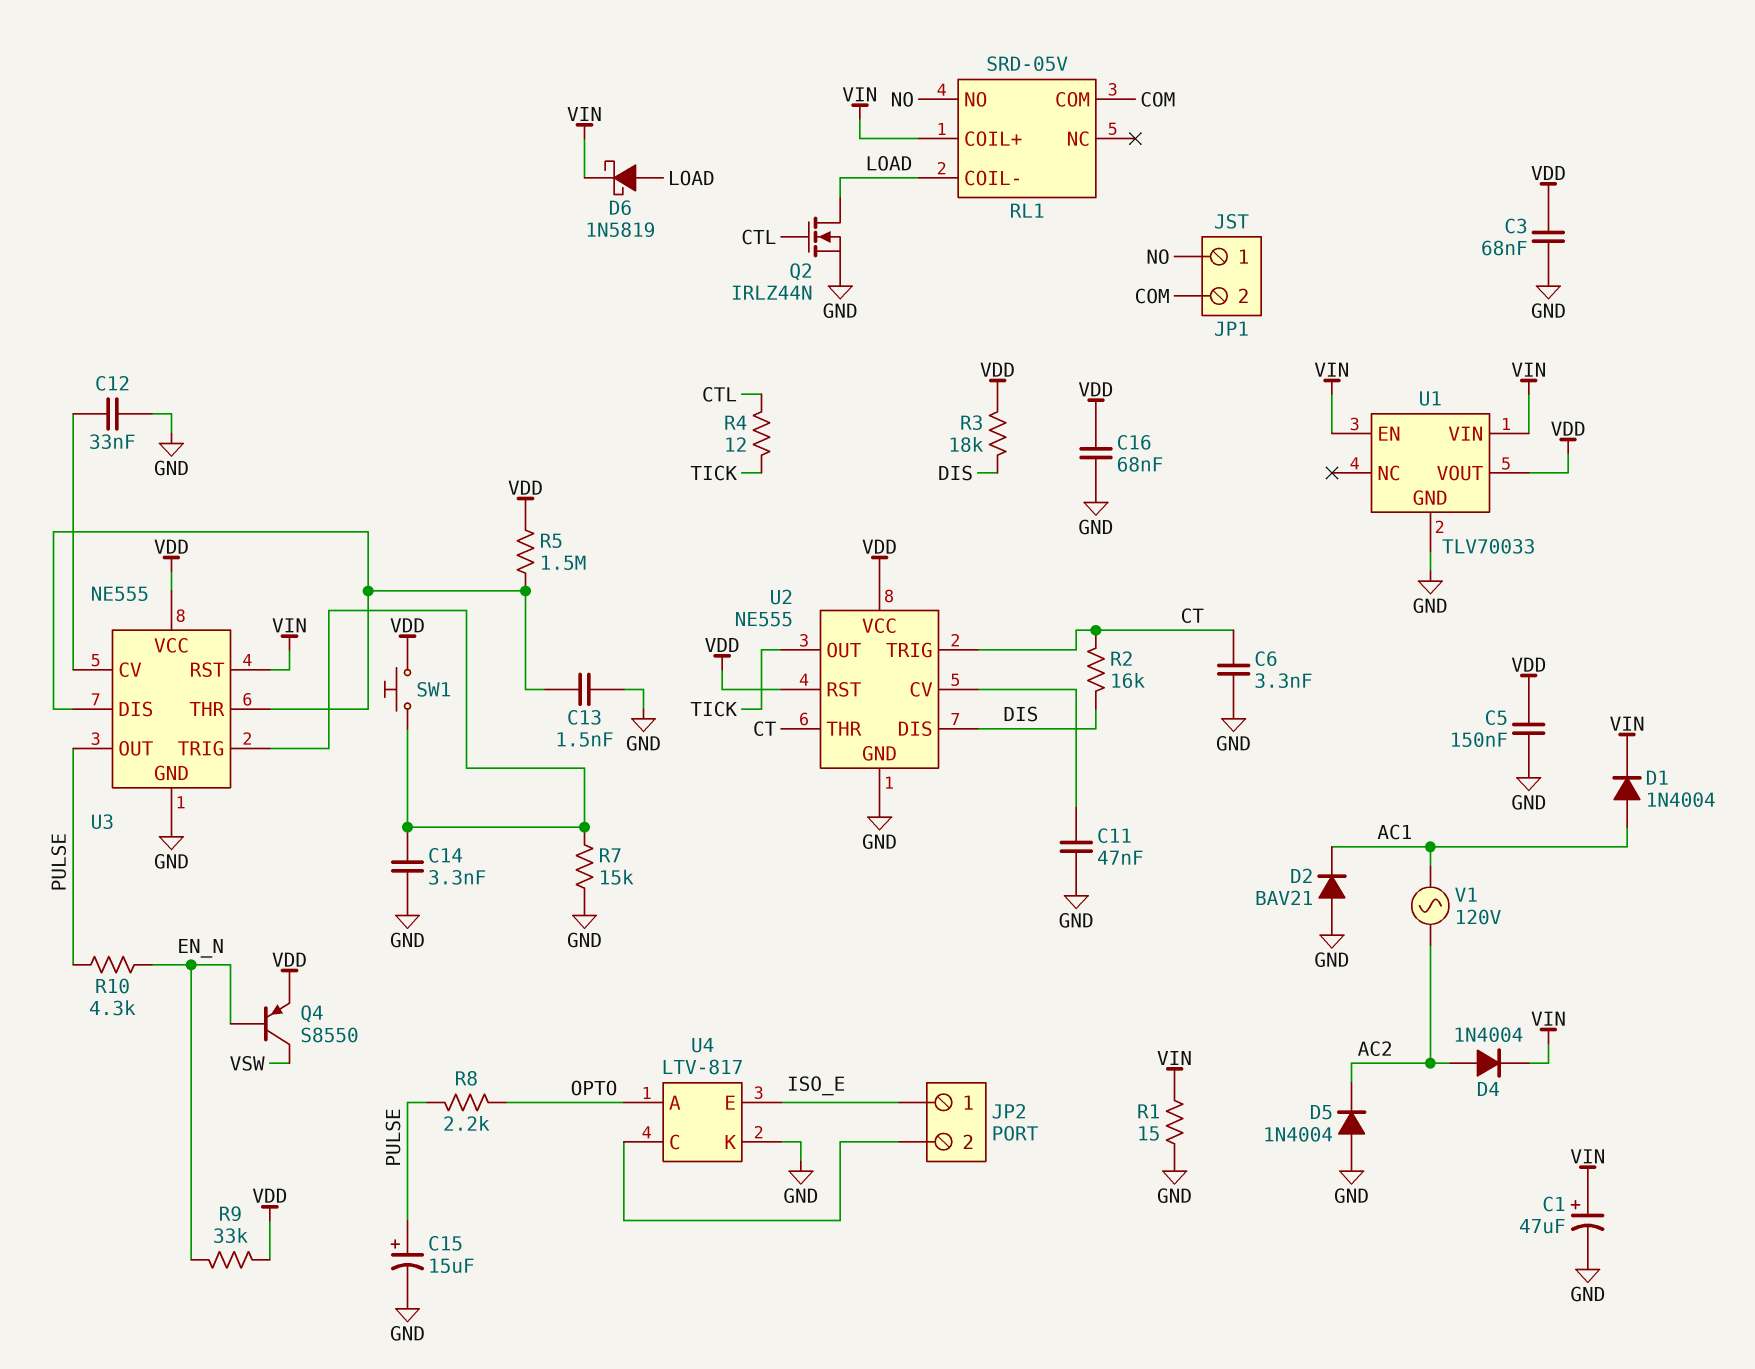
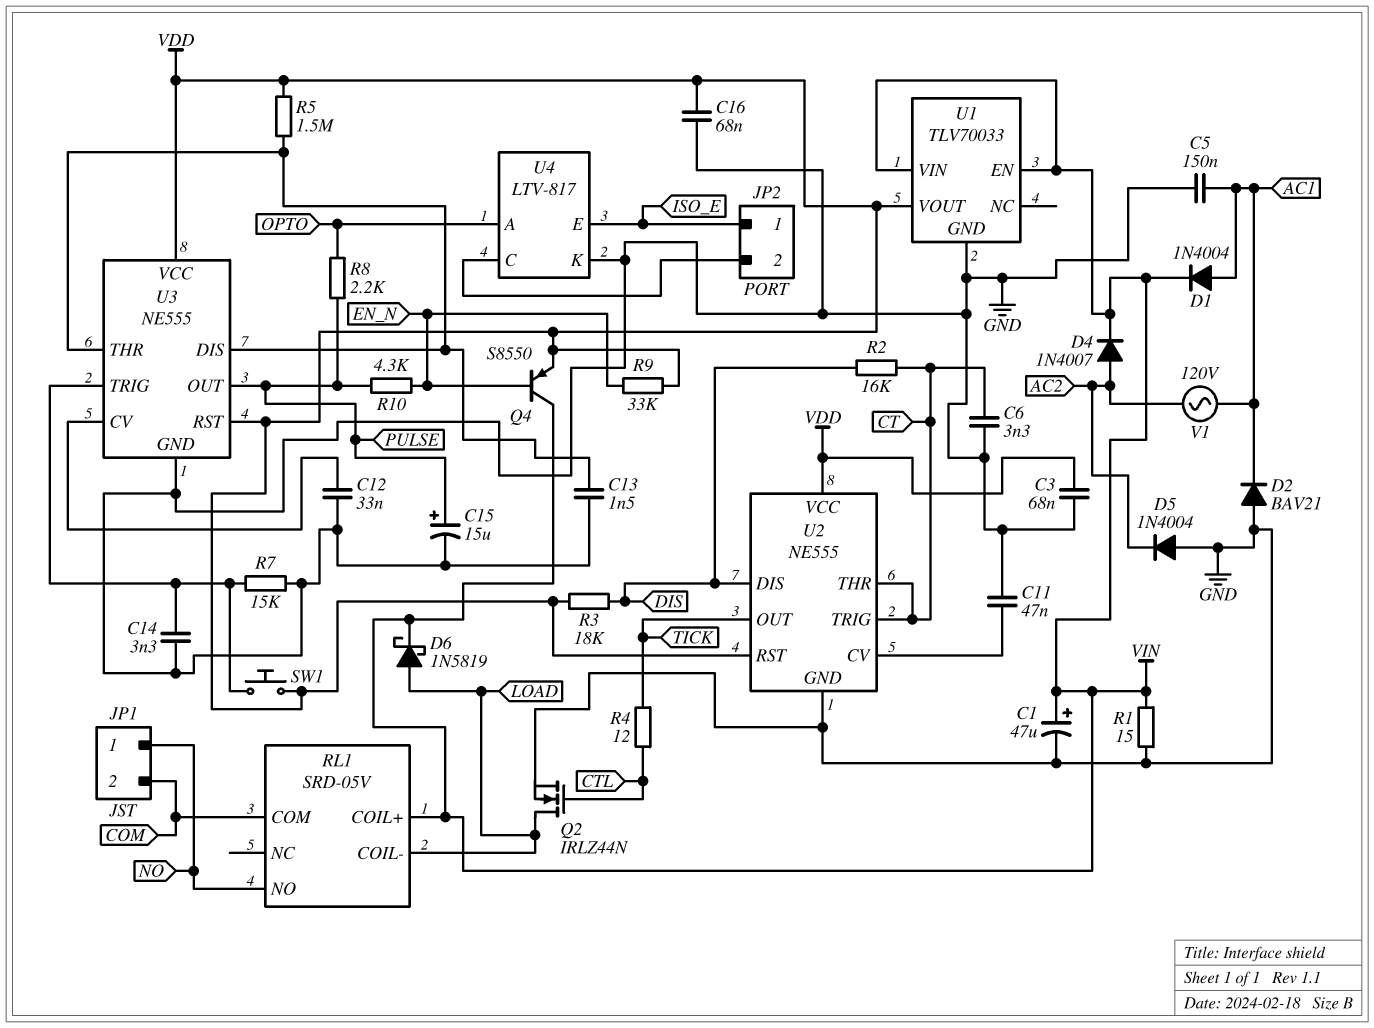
C5: 150nF (GND, VDD) -> 150nF (AC1, GND)
D4: diode 1N4004 (A AC2, K VIN) -> diode 1N4007 (A AC2, K VIN)
Q4: PNP S8550 (B EN_N, C VSW, E VDD) -> PNP S8550 (B EN_N, C VIN, E VDD)
U3 pin RST: VIN -> VDD

